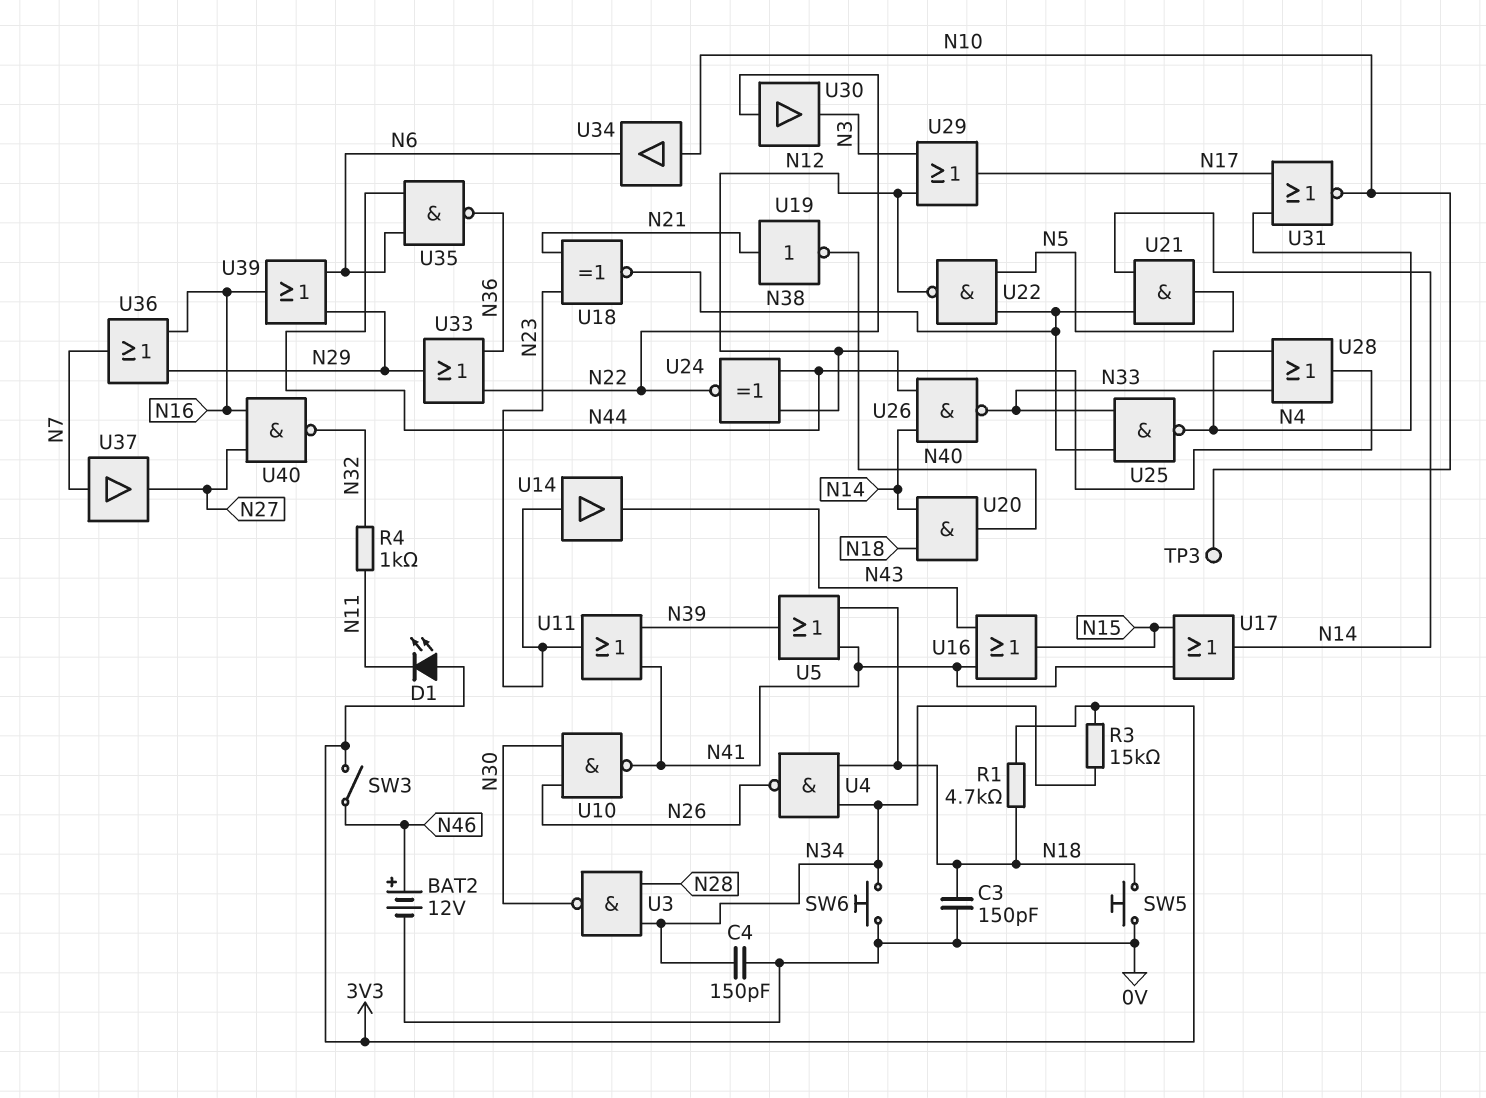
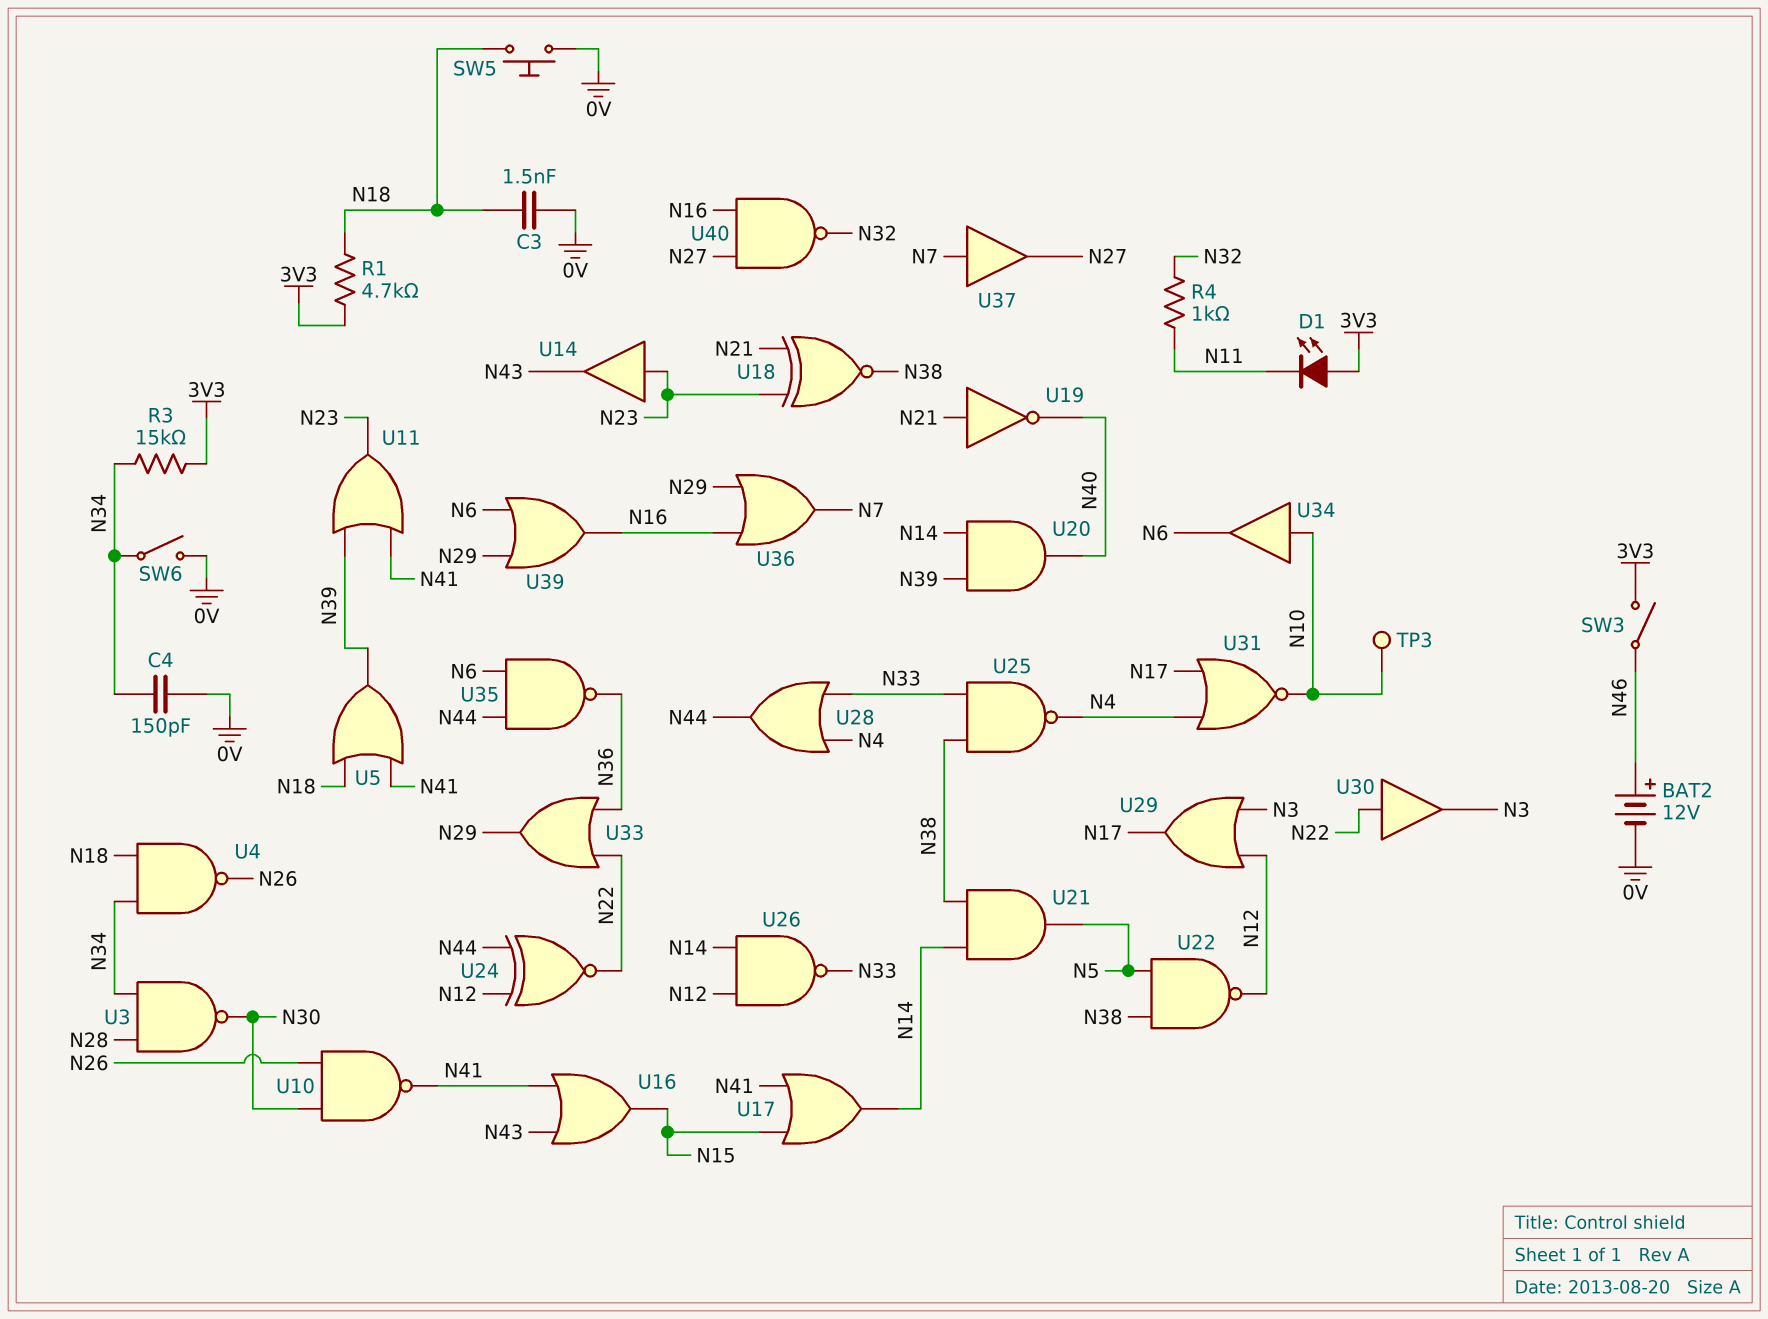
C3: 150pF (0V, N18) -> 1.5nF (0V, N18)
SW6: button (0V, N34) -> switch (0V, N34)
U20: AND (in N14, in N18, out N40) -> AND (in N14, in N39, out N40)

